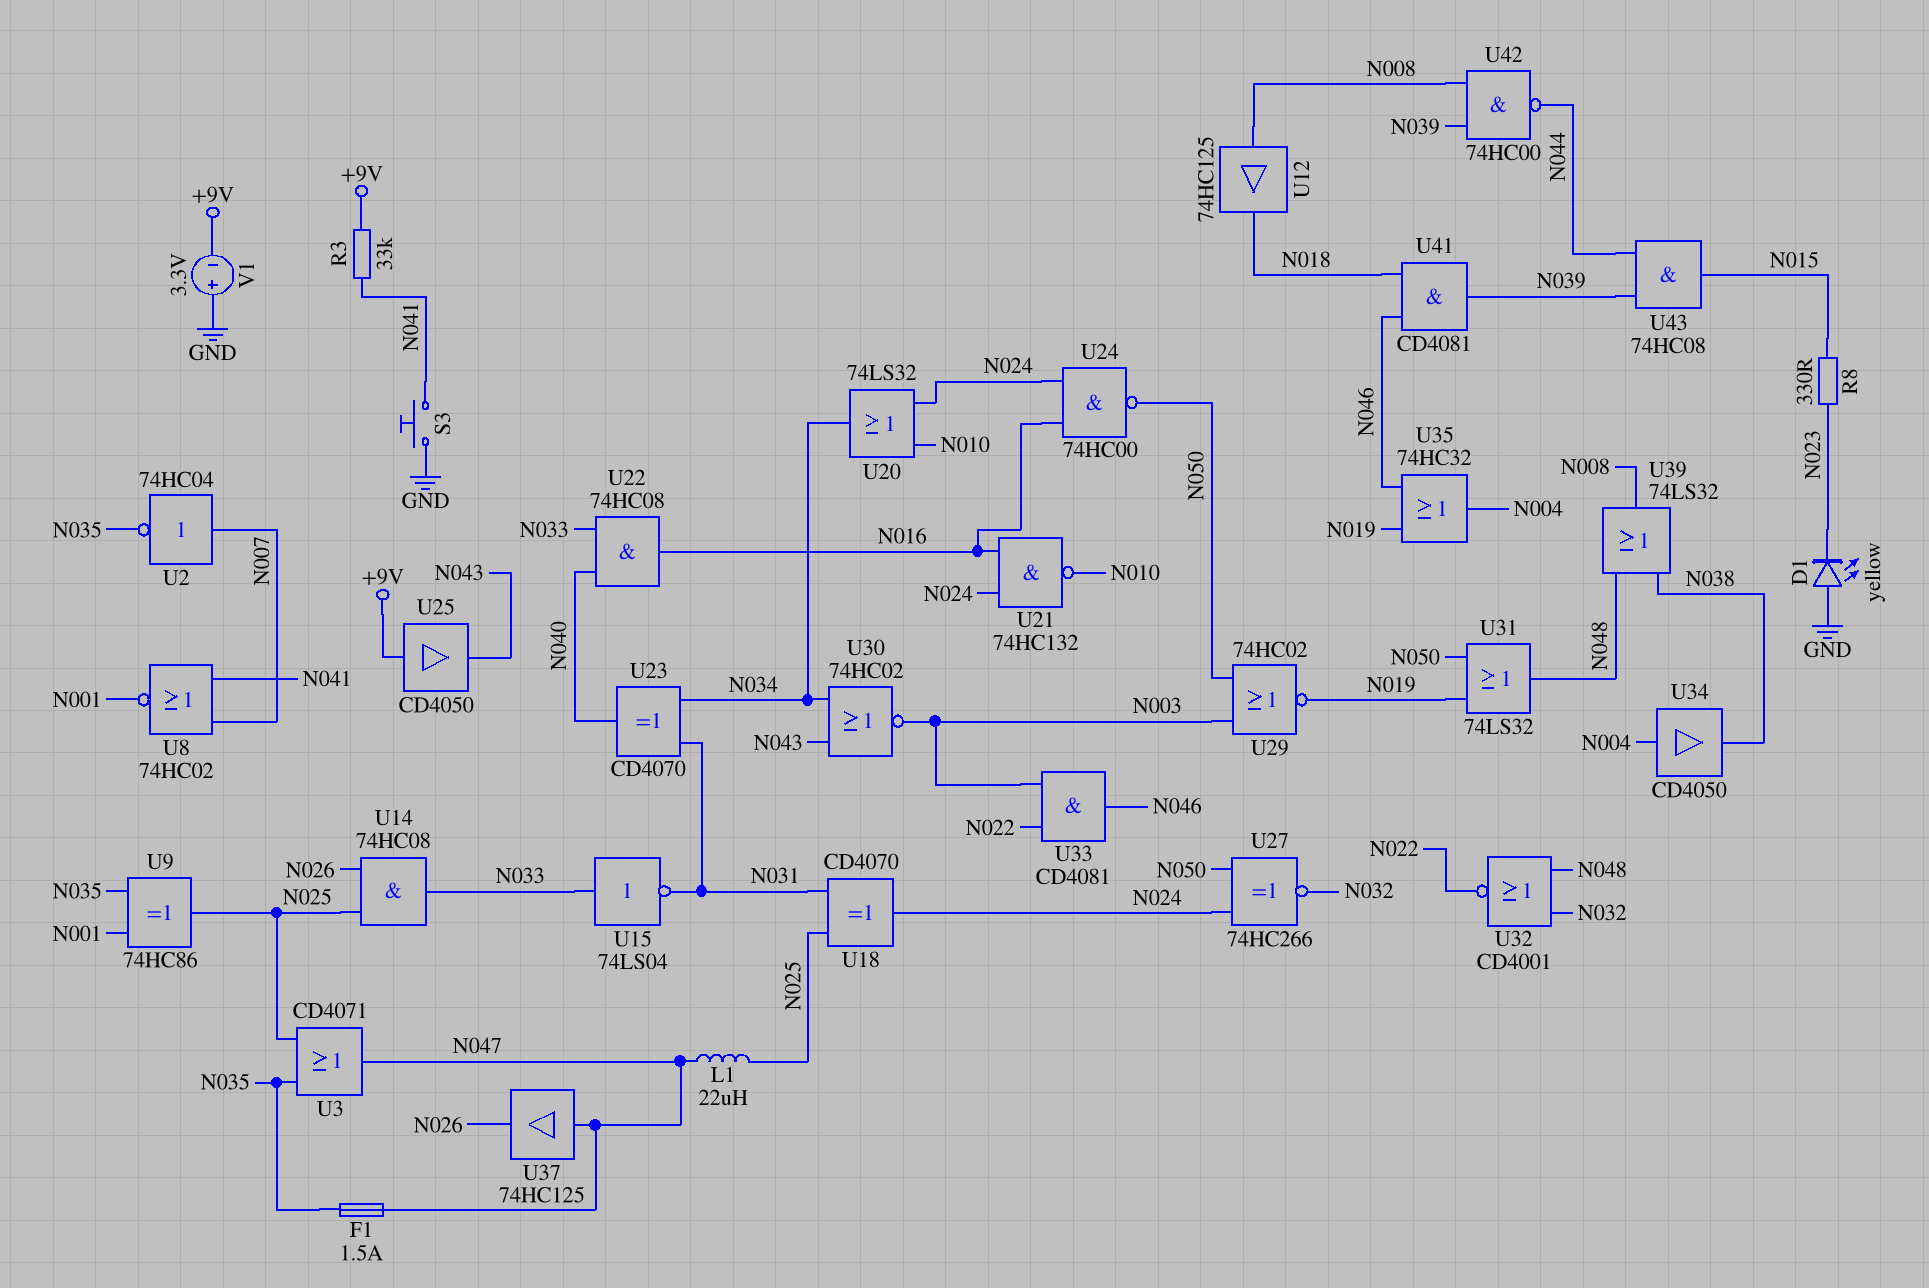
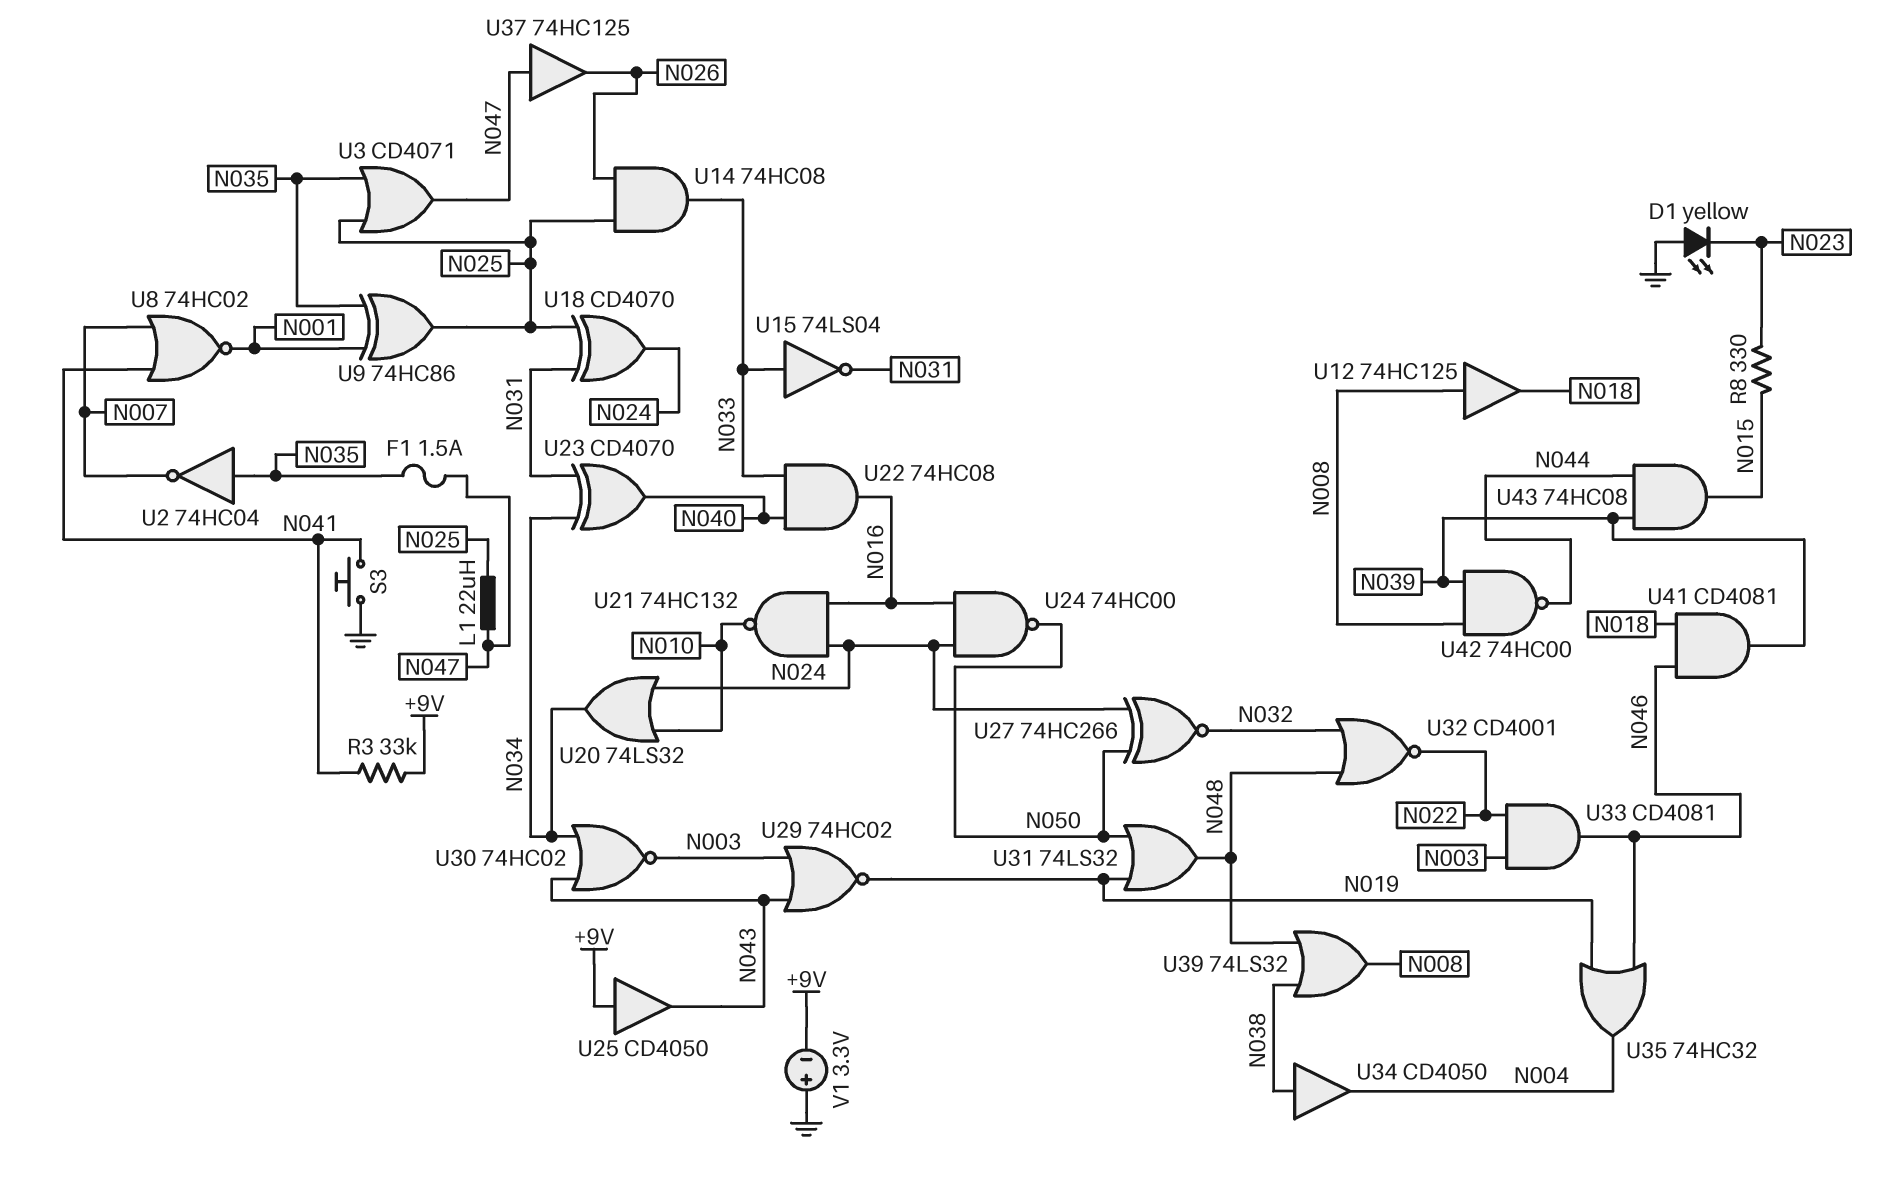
U2: NOT 74HC04 (in N007, out N035) -> NOT 74HC04 (in N035, out N007)
U29: NOR 74HC02 (in N003, in N050, out N019) -> NOR 74HC02 (in N003, in N043, out N019)
U34: buffer CD4050 (in N004, out N038) -> buffer CD4050 (in N038, out N004)

